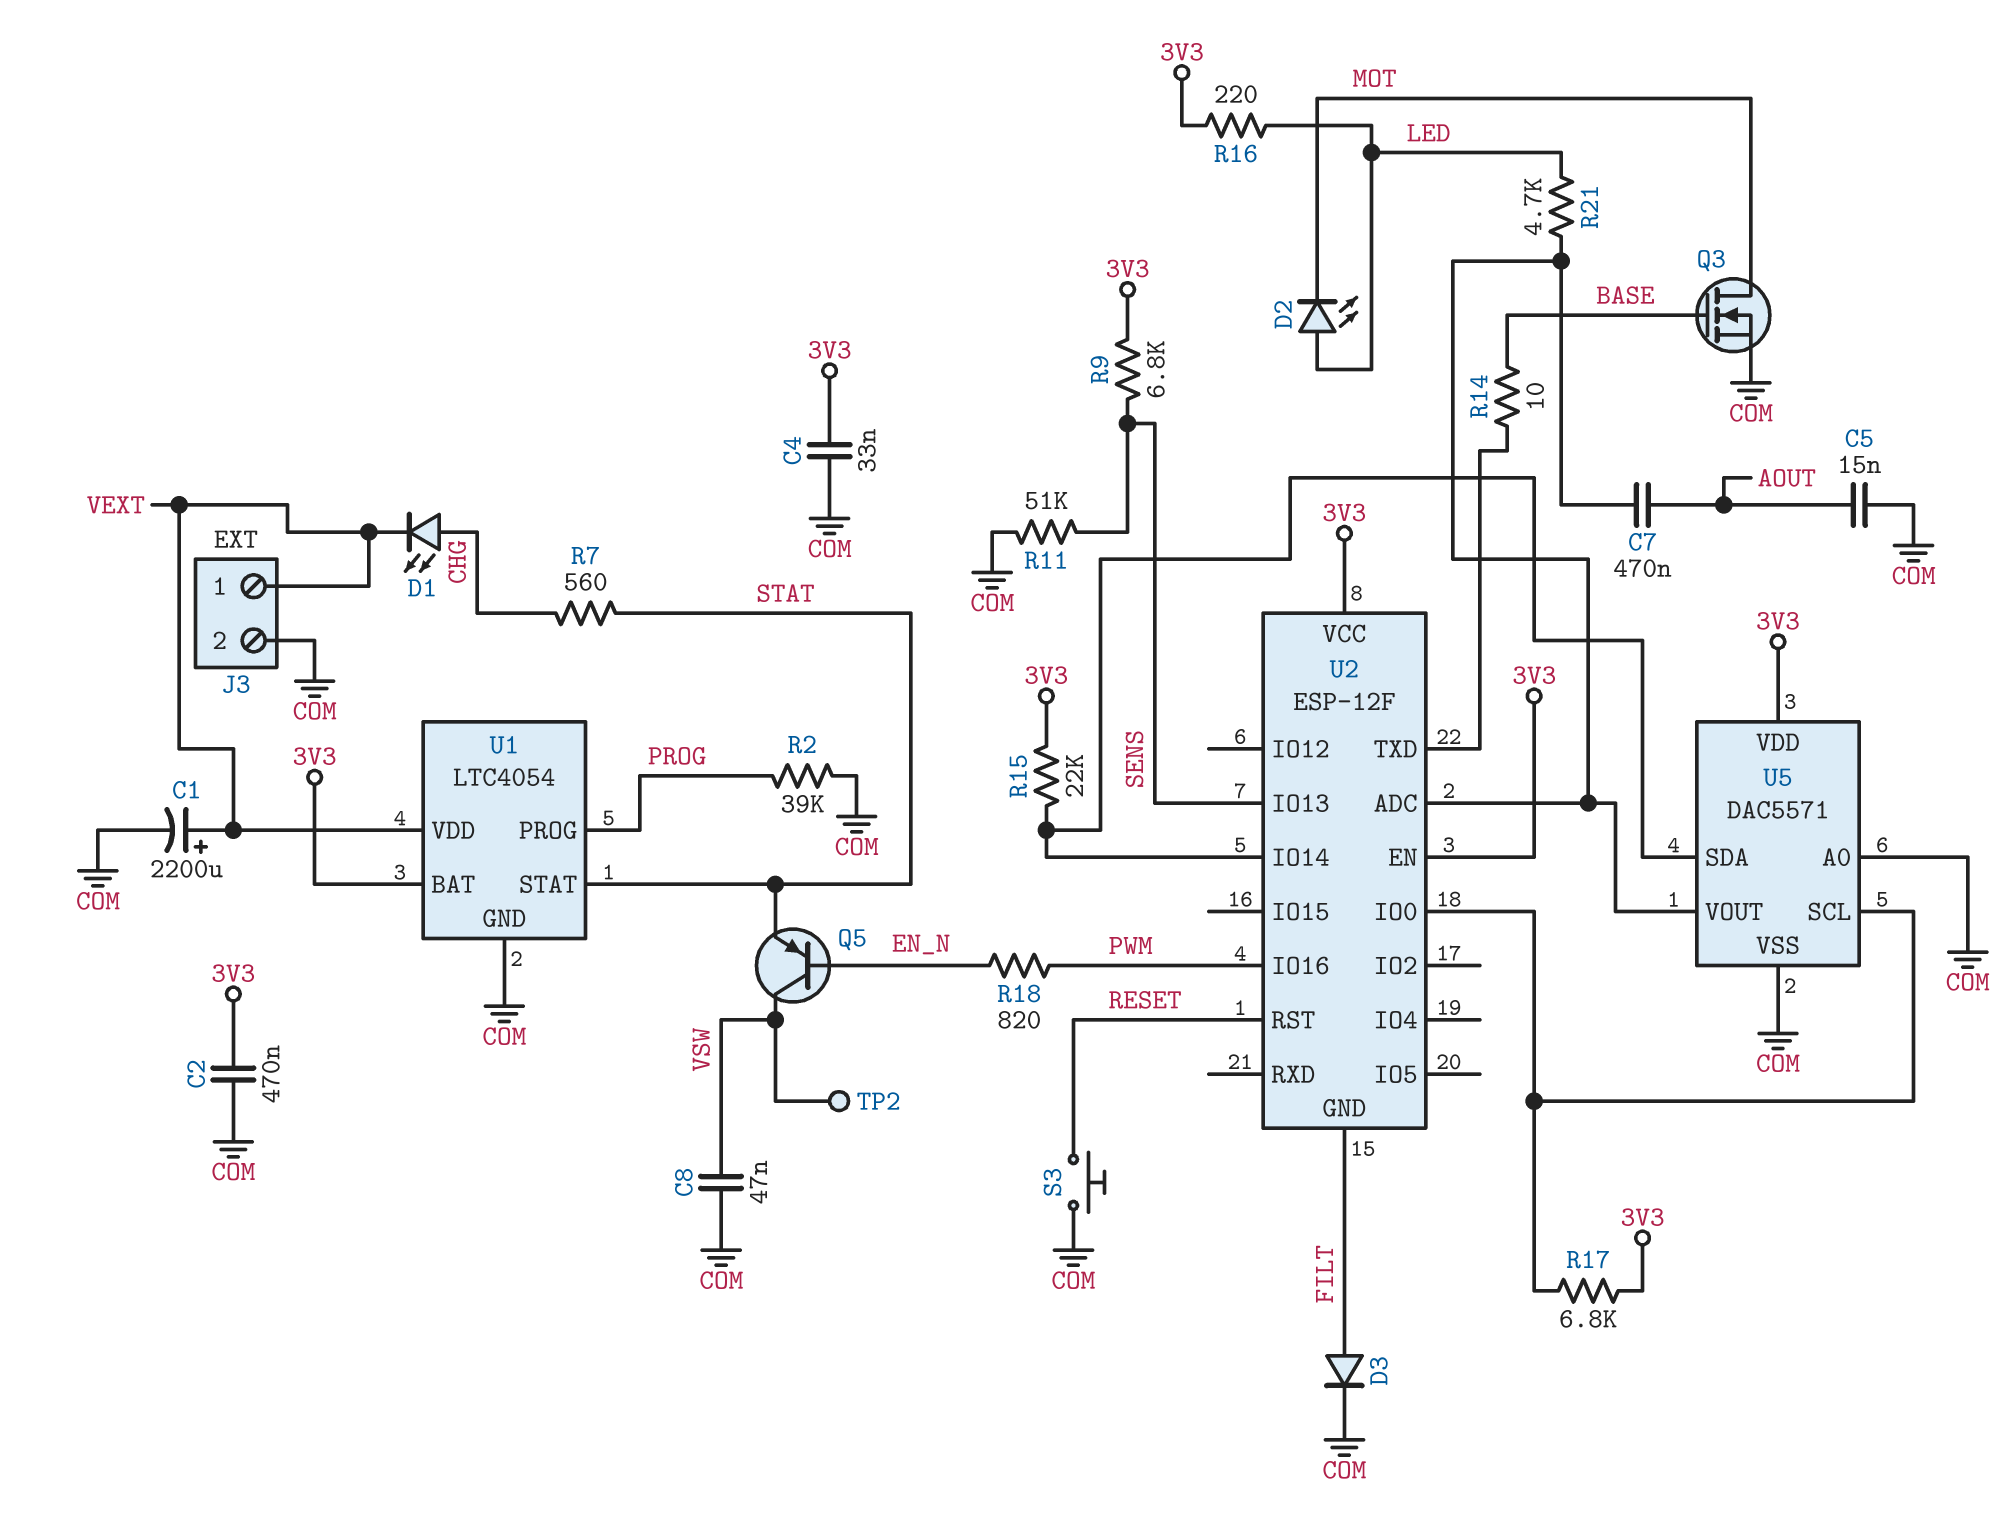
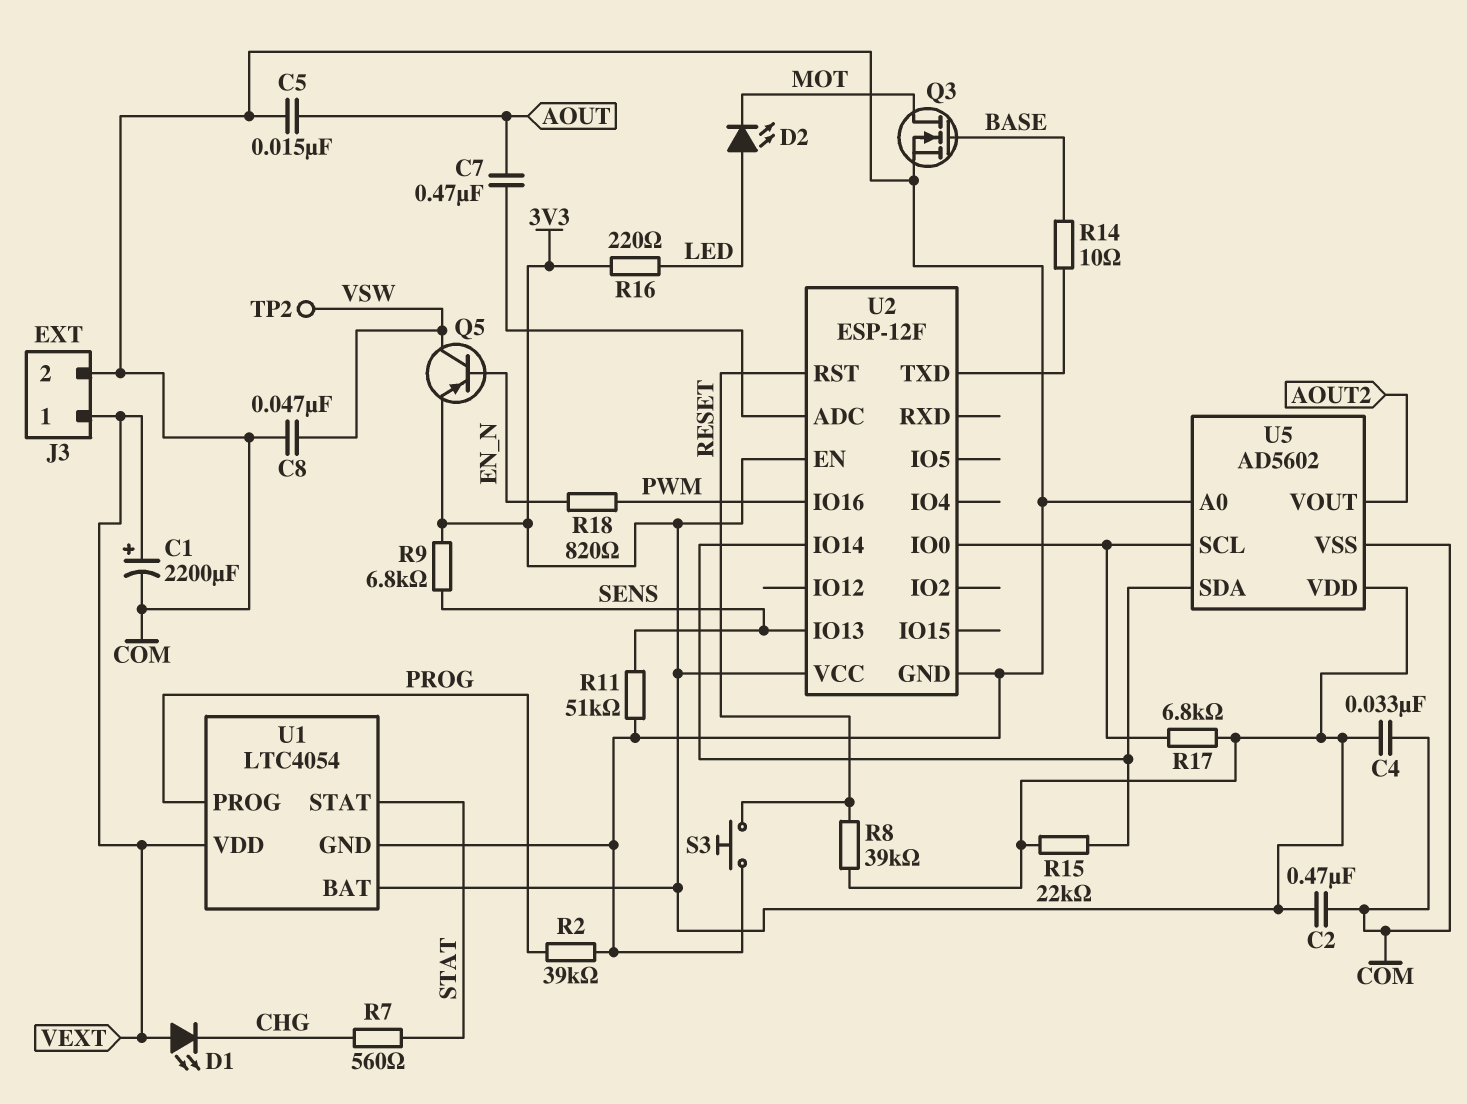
D1: LED (A CHG, K VEXT) -> LED (A VEXT, K CHG)
D3: diode (A FILT, K COM) -> none
Q5: PNP (B EN_N, C VSW, E STAT) -> PNP (B EN_N, C VSW, E 3V3)
R8: none -> 39k (3V3, RESET)
R21: 4.7k (LED, U2/ADC) -> none
U2 pin GND: FILT -> COM
U5: DAC5571 -> AD5602
U5 pin VOUT: U2/ADC -> AOUT2

